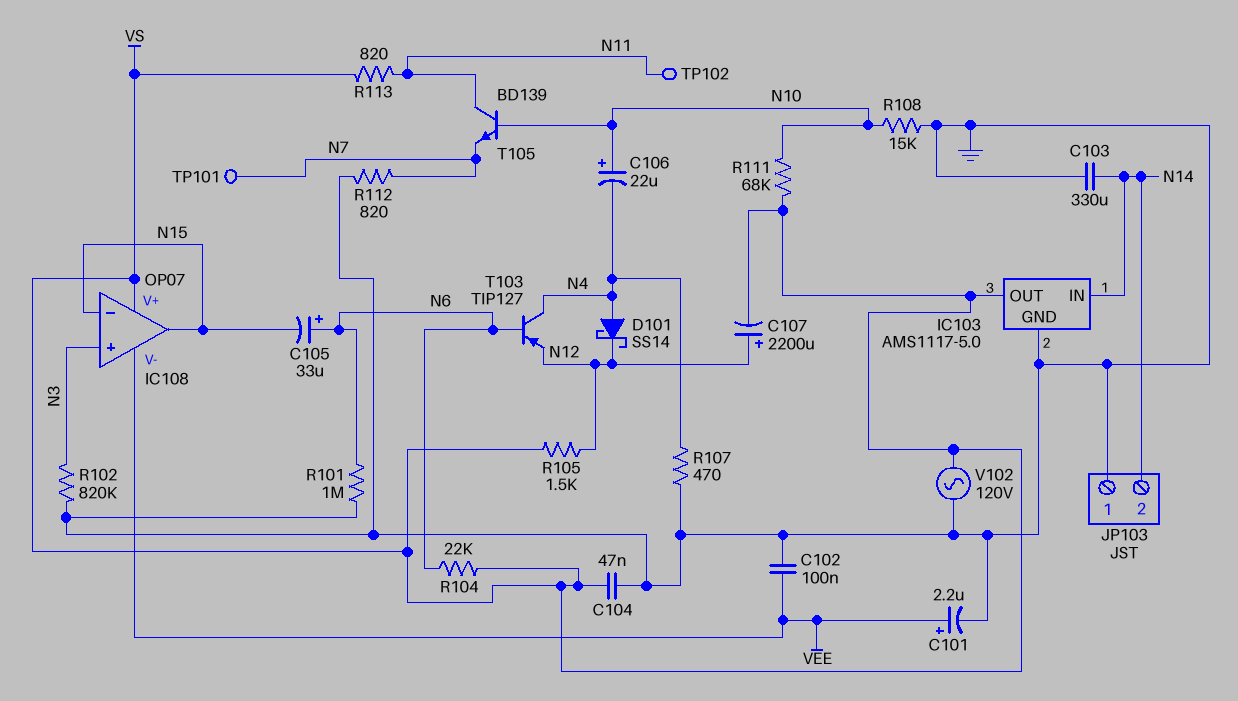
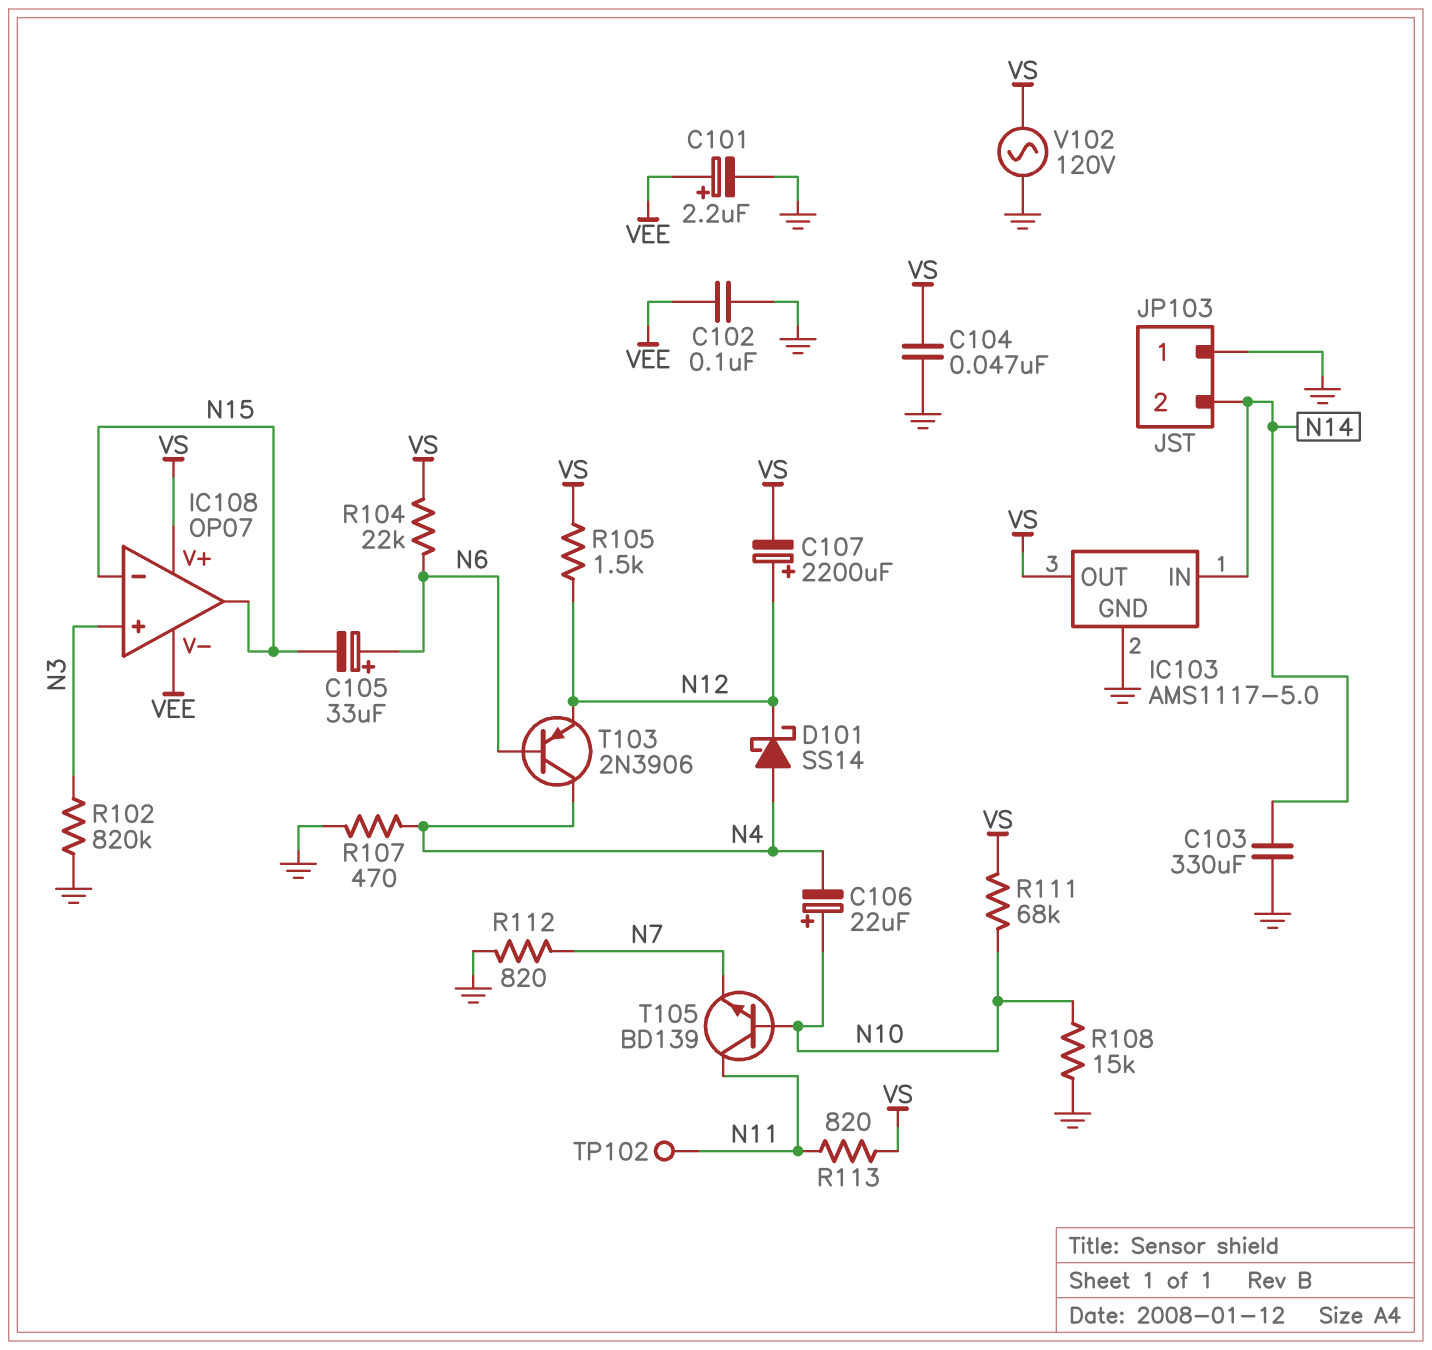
R101: 1M (GND, N6) -> none
T103: PNP TIP127 (B N6, C N4, E N12) -> PNP 2N3906 (B N6, C N4, E N12)
TP101: test point (N7) -> none

